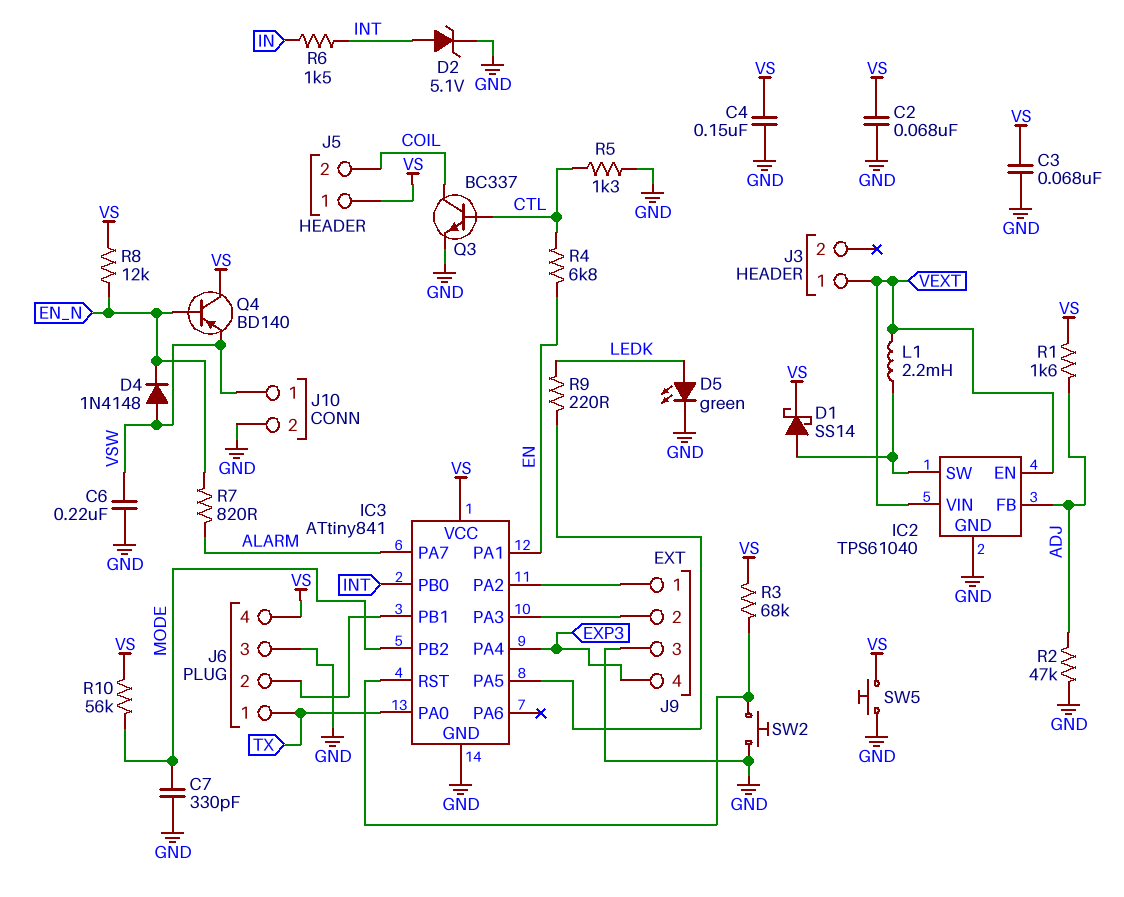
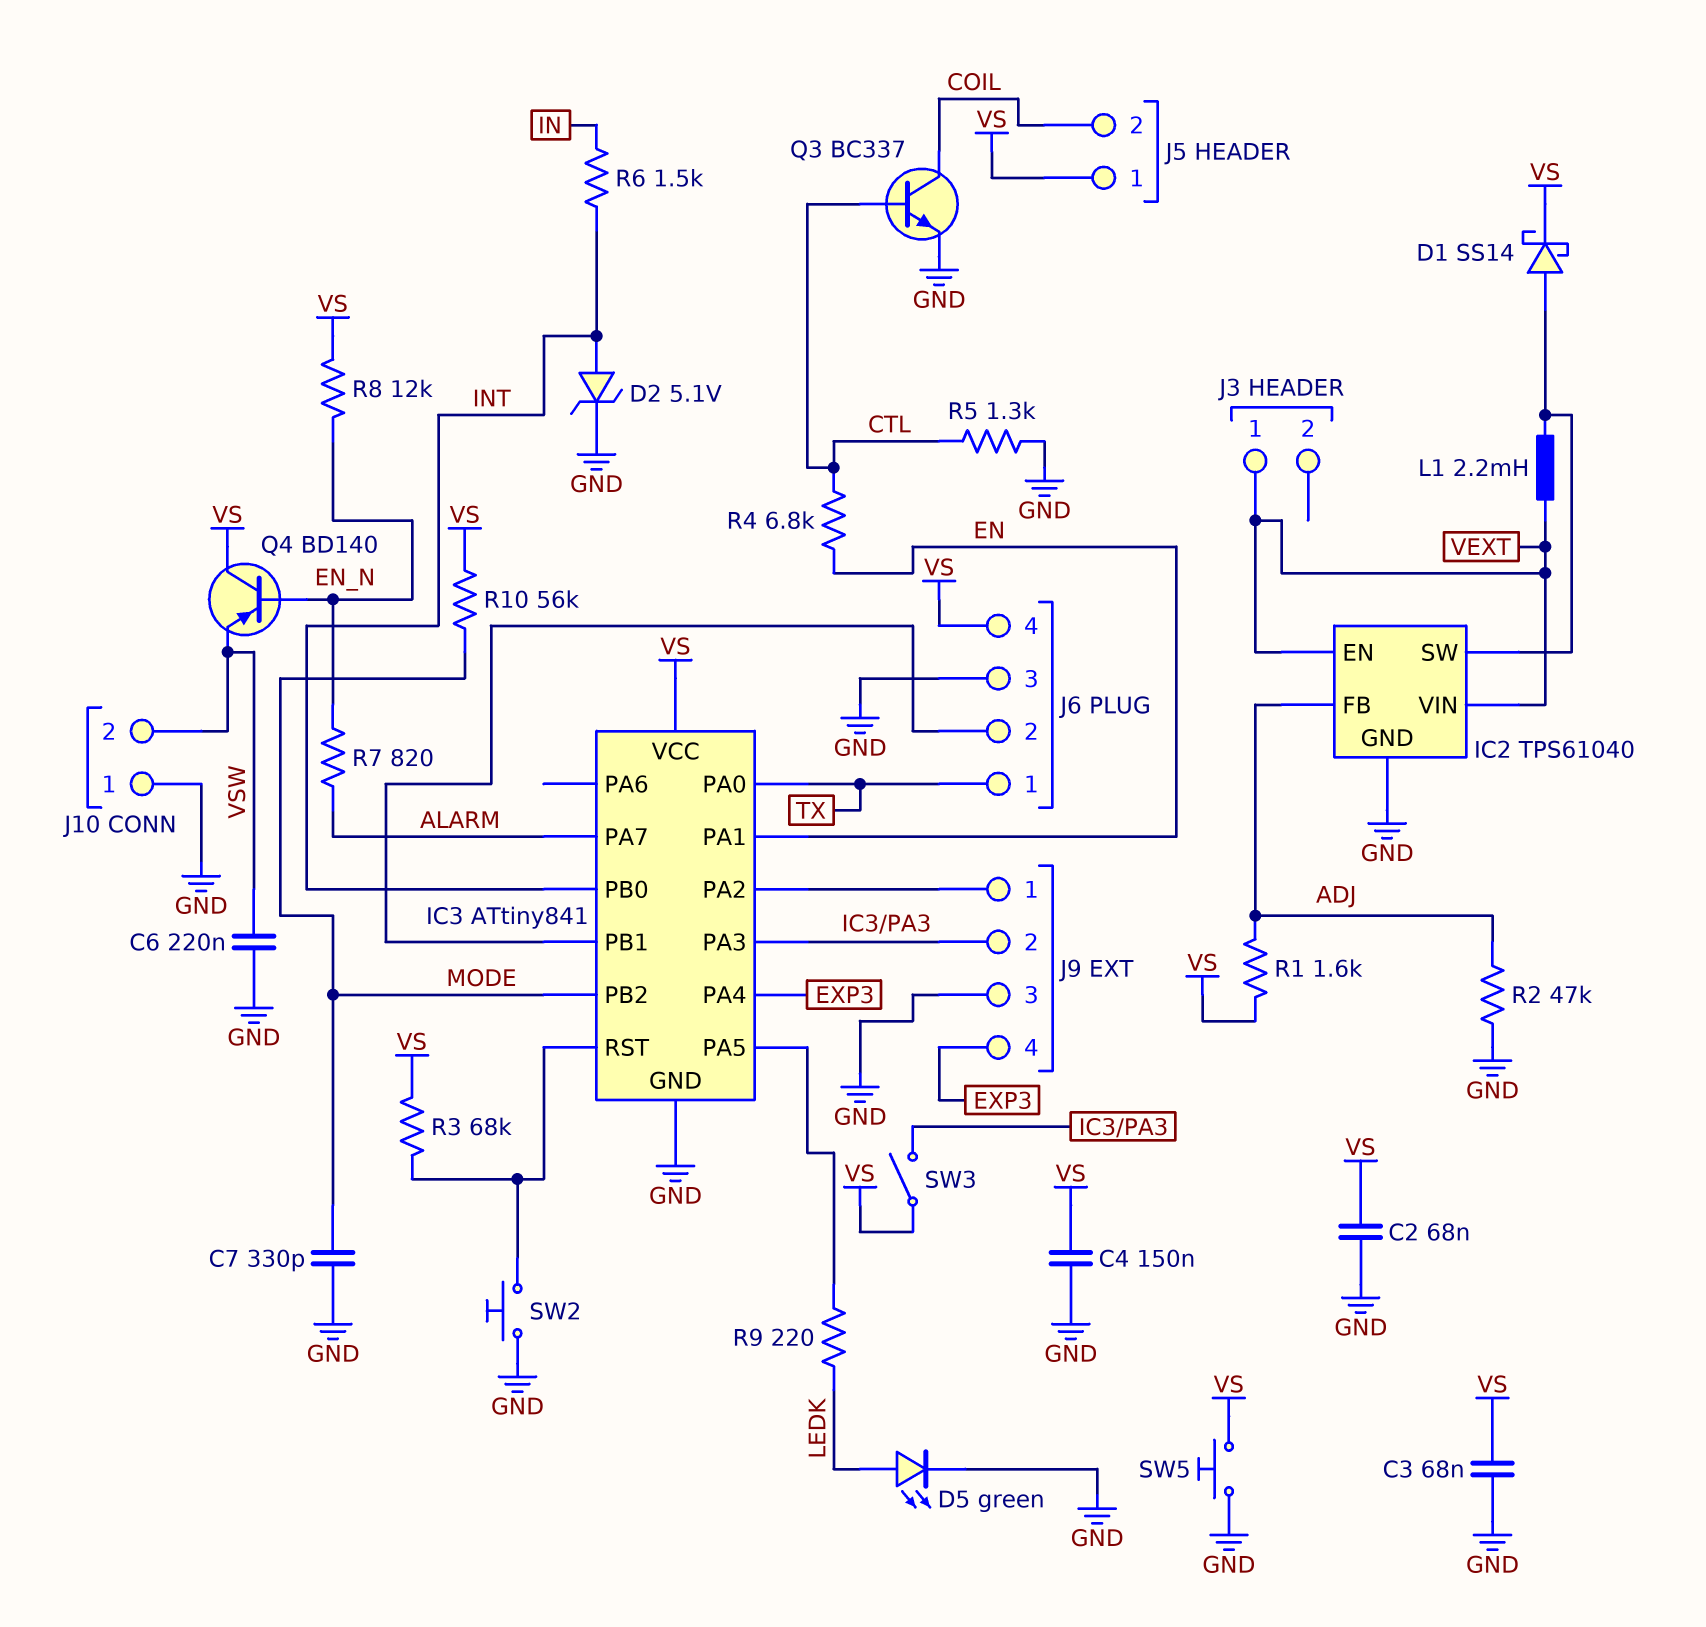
D4: diode 1N4148 (A VSW, K EN_N) -> none
J10 pin 1: VSW -> GND
J10 pin 2: GND -> VSW
SW3: none -> switch (IC3/PA3, VS)

